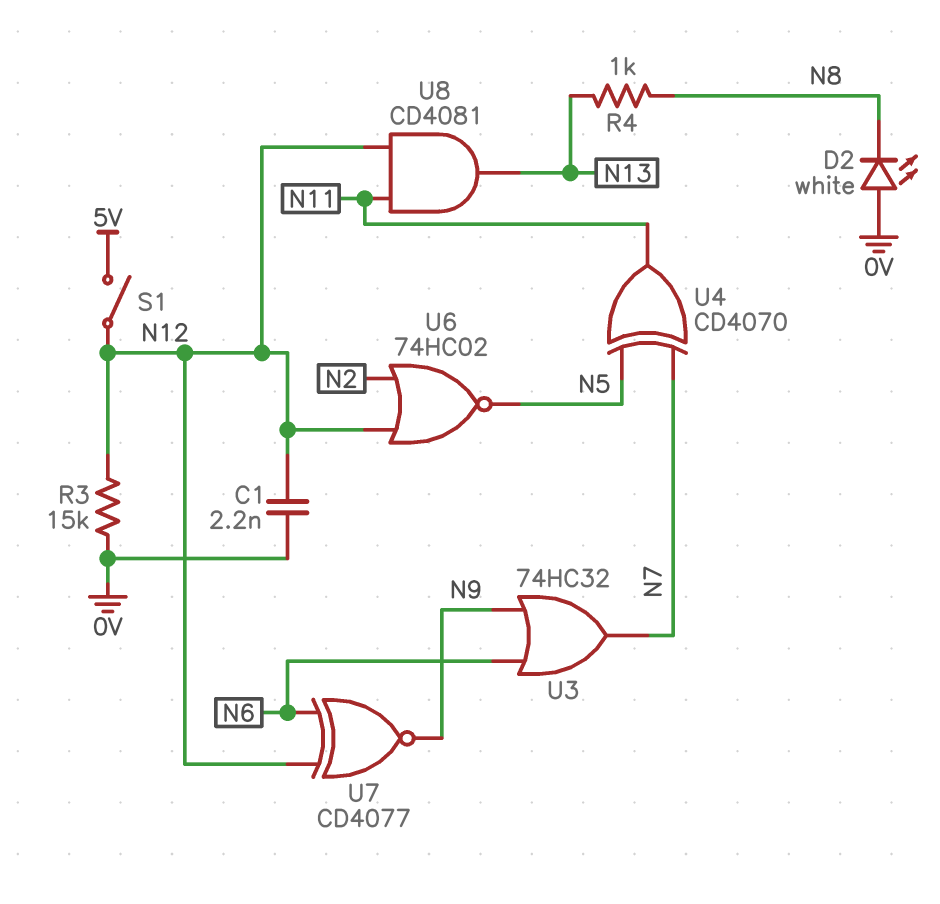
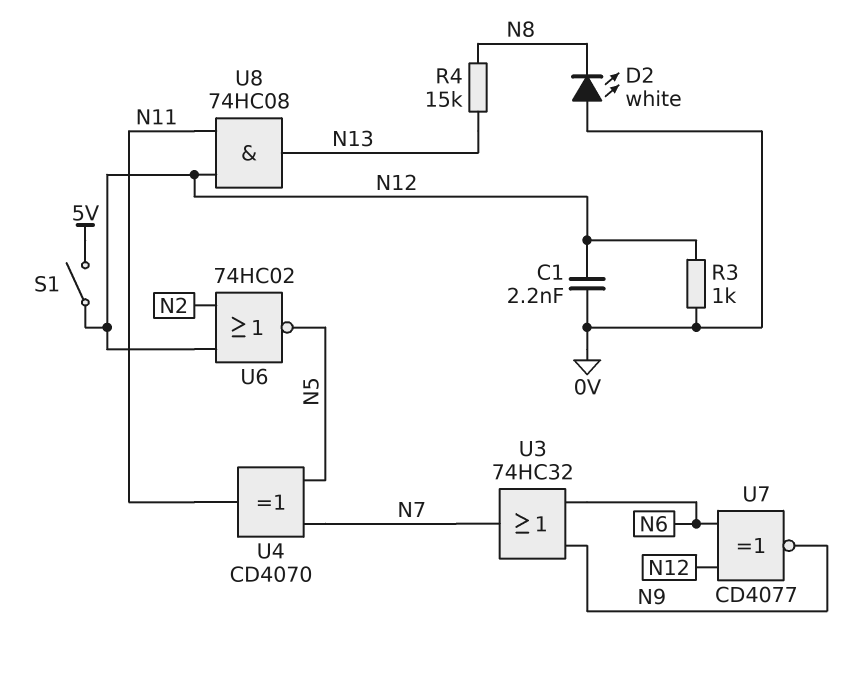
R3: 15k (0V, N12) -> 1k (0V, N12)
R4: 1k (N8, N13) -> 15k (N8, N13)
U8: AND CD4081 (in N11, in N12, out N13) -> AND 74HC08 (in N11, in N12, out N13)

